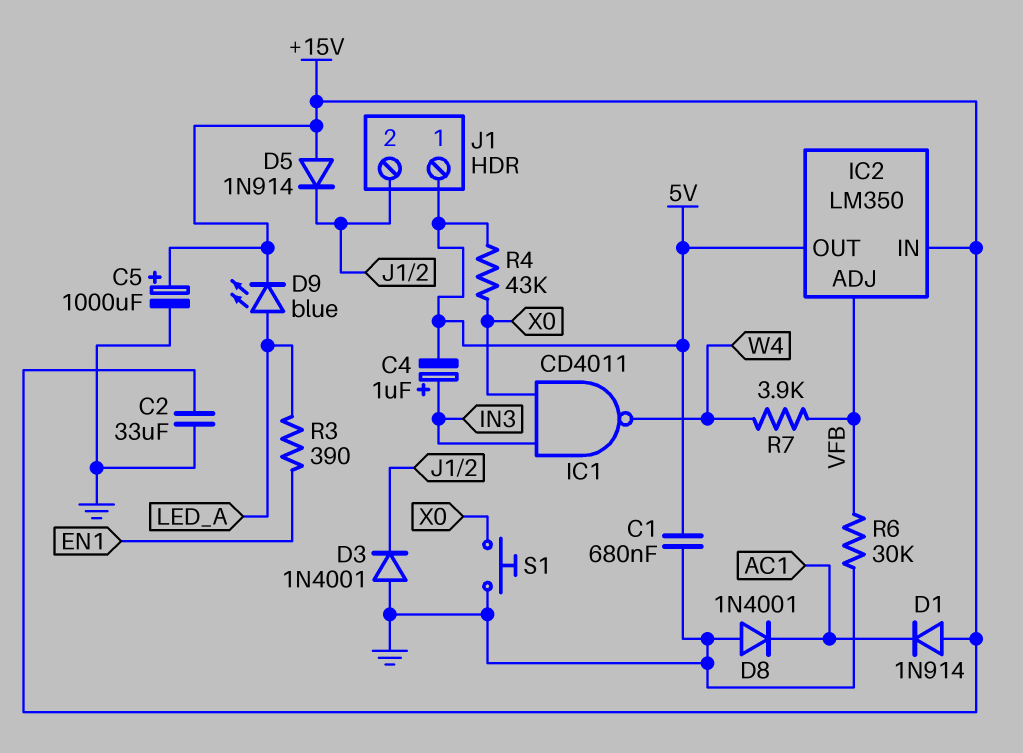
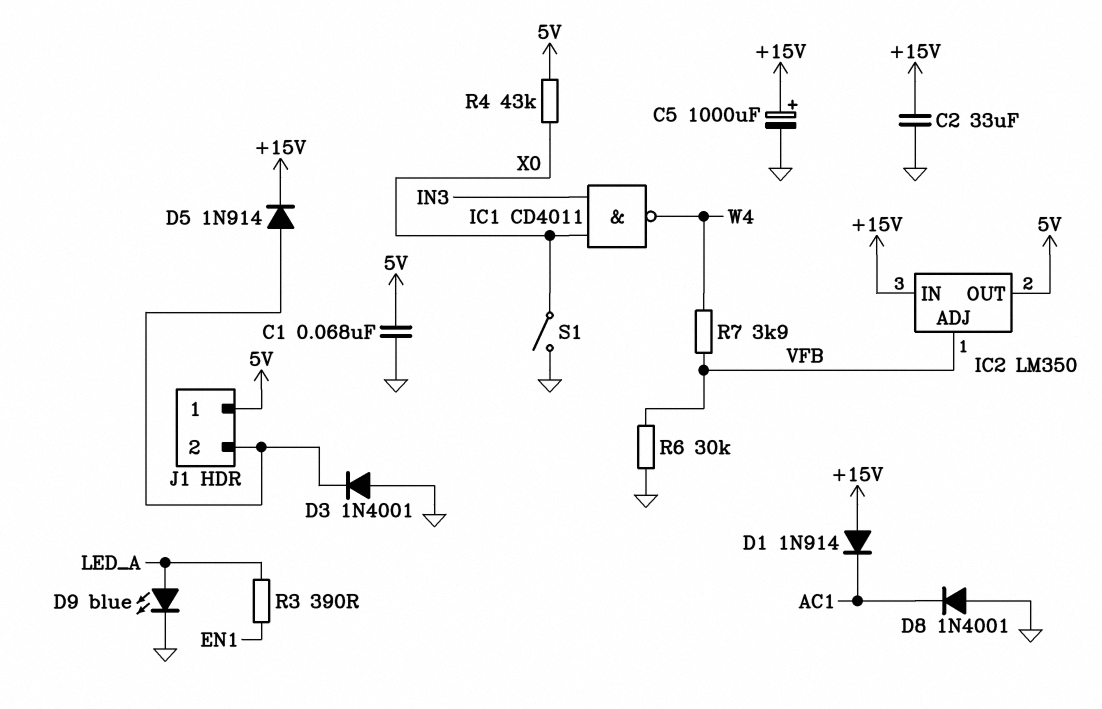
C1: 680nF (5V, GND) -> 68nF (5V, GND)
C4: 1uF (plus IN3, minus 5V) -> none
D5: diode 1N914 (A +15V, K J1/2) -> diode 1N914 (A J1/2, K +15V)
D9: LED blue (A LED_A, K +15V) -> LED blue (A LED_A, K GND)
S1: button (GND, X0) -> switch (GND, X0)

